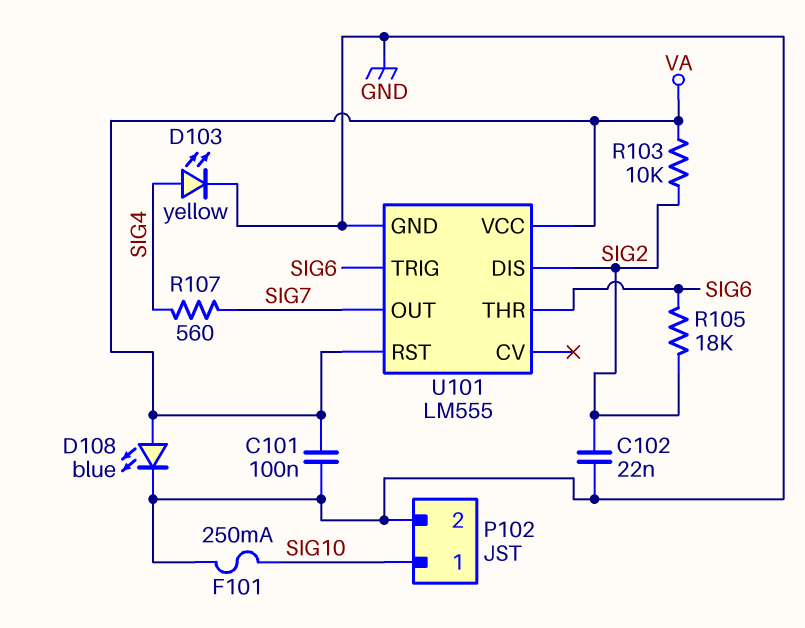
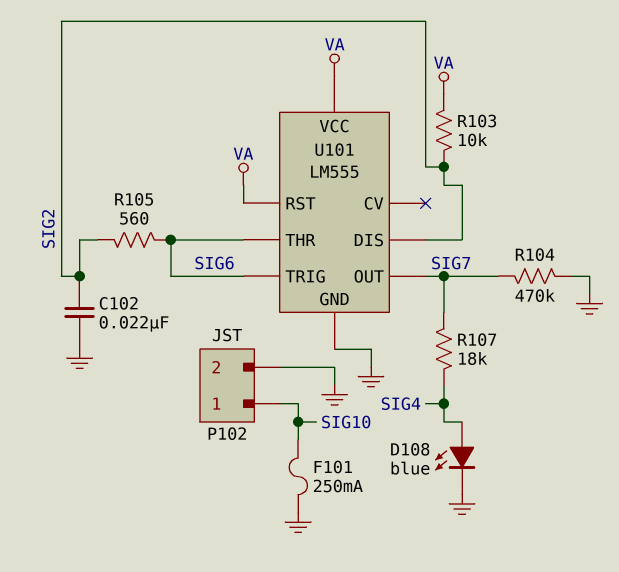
C101: 100nF (GND, VA) -> none
D103: LED yellow (A SIG4, K GND) -> none
D108: LED blue (A VA, K GND) -> LED blue (A SIG4, K GND)
R104: none -> 470k (GND, SIG7)
R105: 18k (SIG2, SIG6) -> 560 (SIG2, SIG6)
R107: 560 (SIG4, SIG7) -> 18k (SIG4, SIG7)

